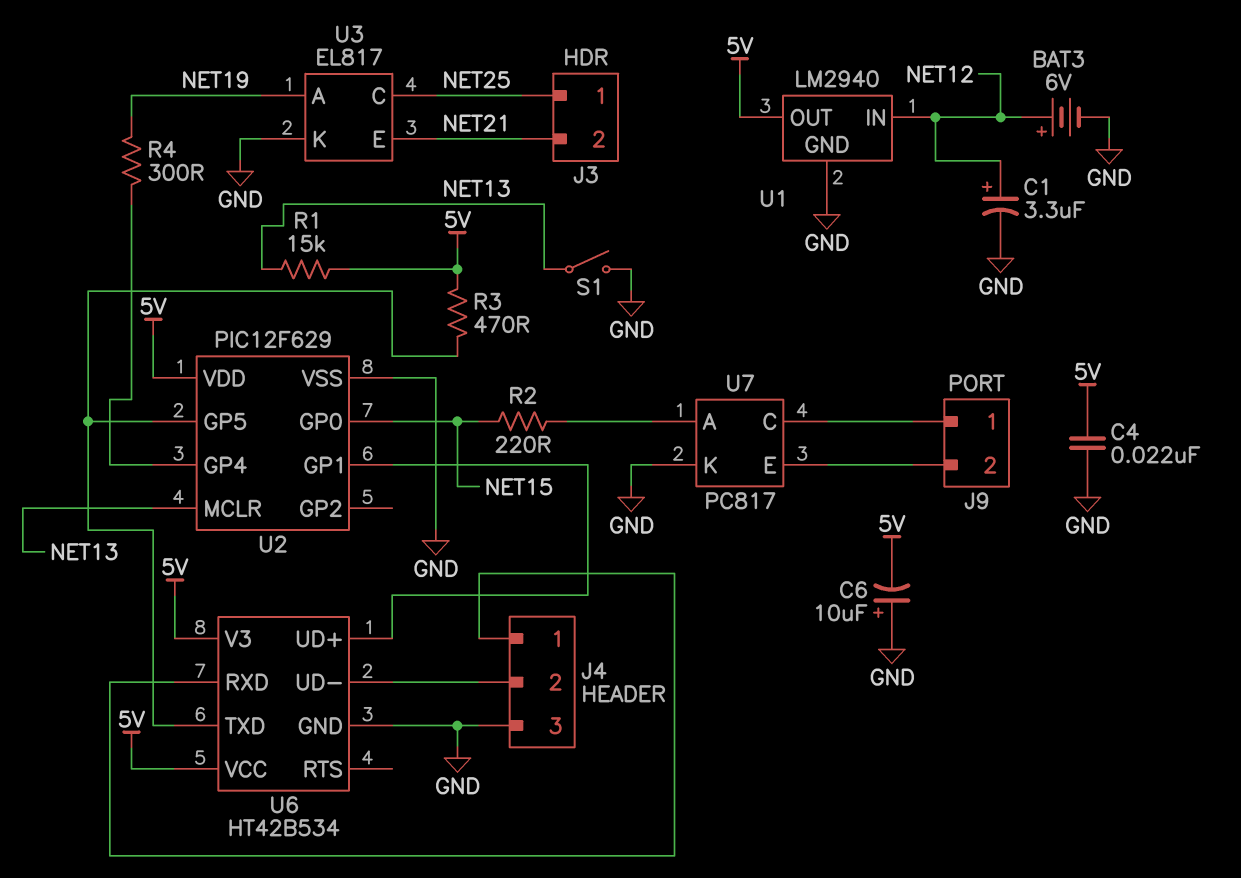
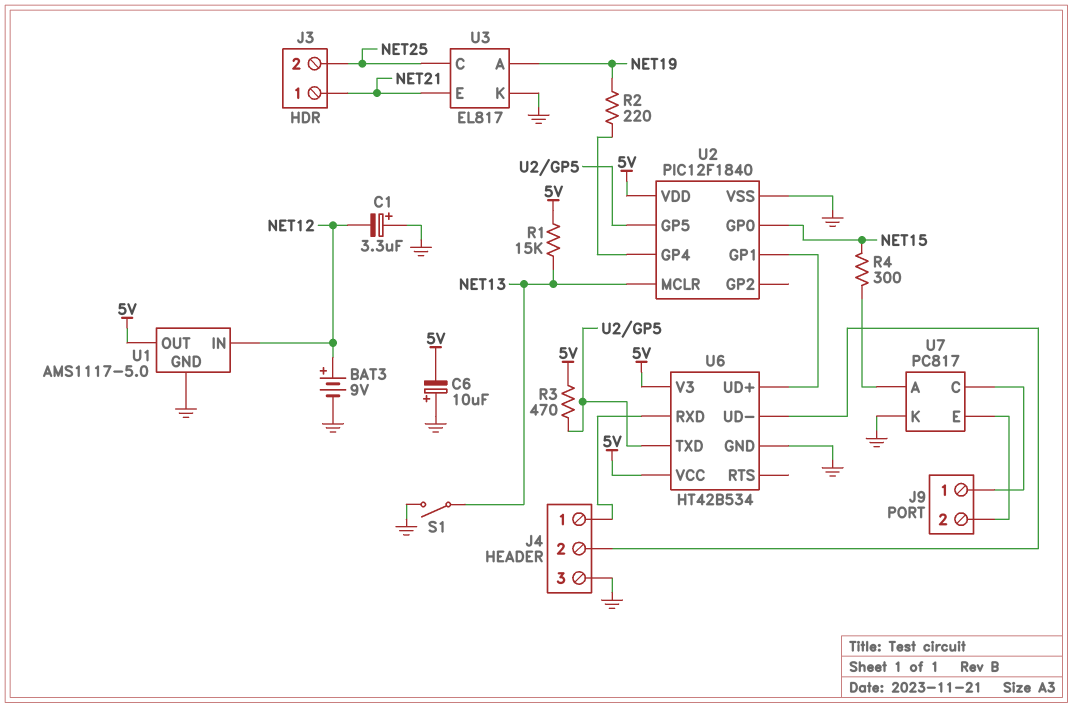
BAT3: 6V (plus NET12, minus GND) -> 9V (plus NET12, minus GND)
C1: 3.3uF (plus NET12, minus GND) -> 3.3uF (plus GND, minus NET12)
C4: 22nF (5V, GND) -> none
J3 pin 1: NET25 -> NET21
J3 pin 2: NET21 -> NET25
R2: 220 (NET15, U7/A) -> 220 (NET19, U2/GP4)
R4: 300 (NET19, U2/GP4) -> 300 (NET15, U7/A)
U1: LM2940 -> AMS1117-5.0
U2: PIC12F629 -> PIC12F1840

